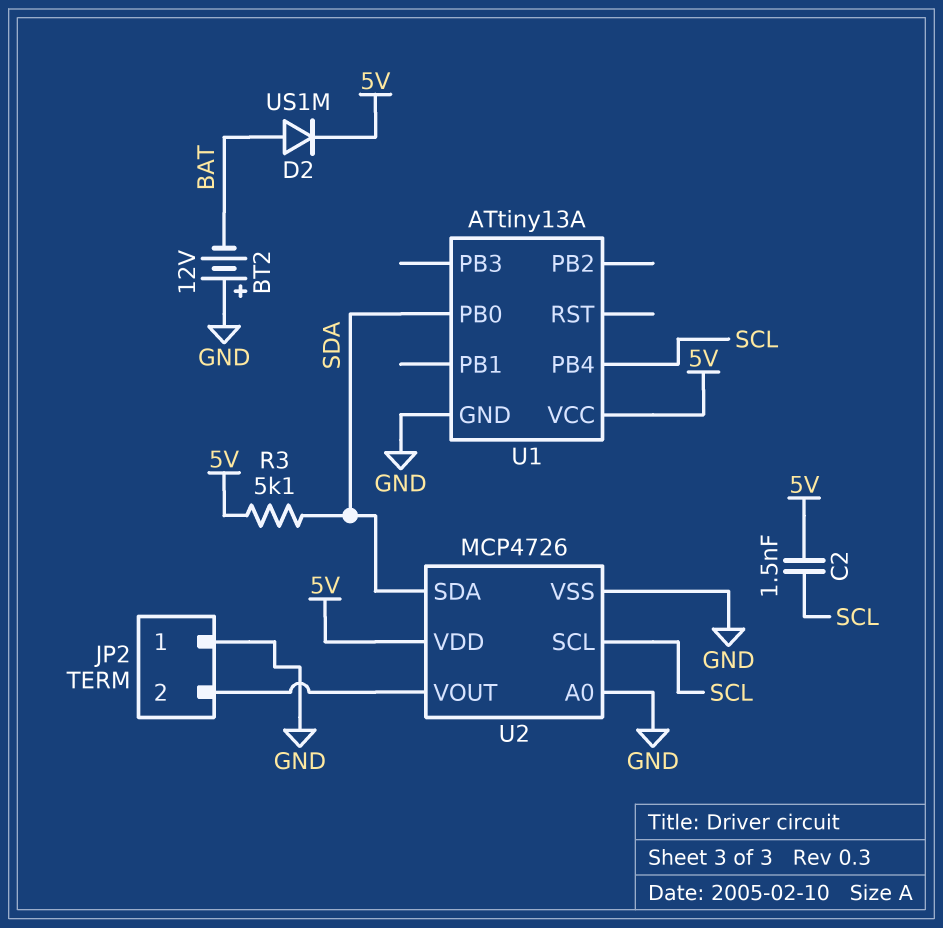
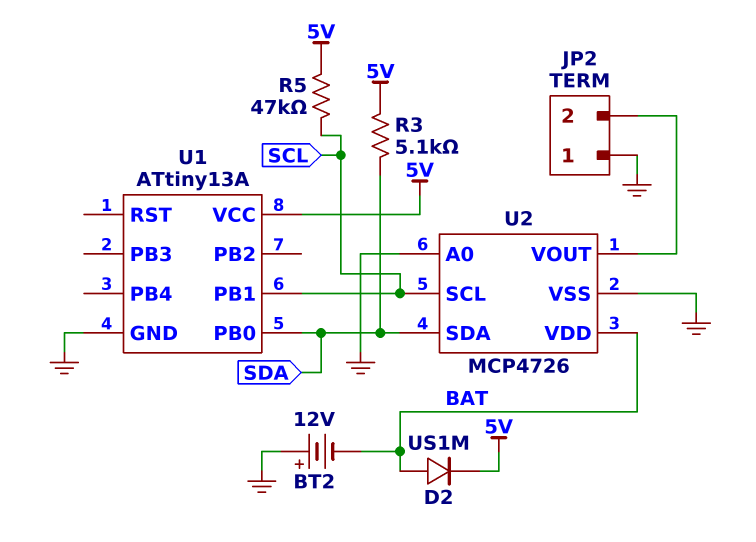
C2: 1.5nF (5V, SCL) -> none
R5: none -> 47k (5V, SCL)
U1 pin PB1: none -> SCL
U1 pin PB4: SCL -> none
U2 pin VDD: 5V -> BAT

